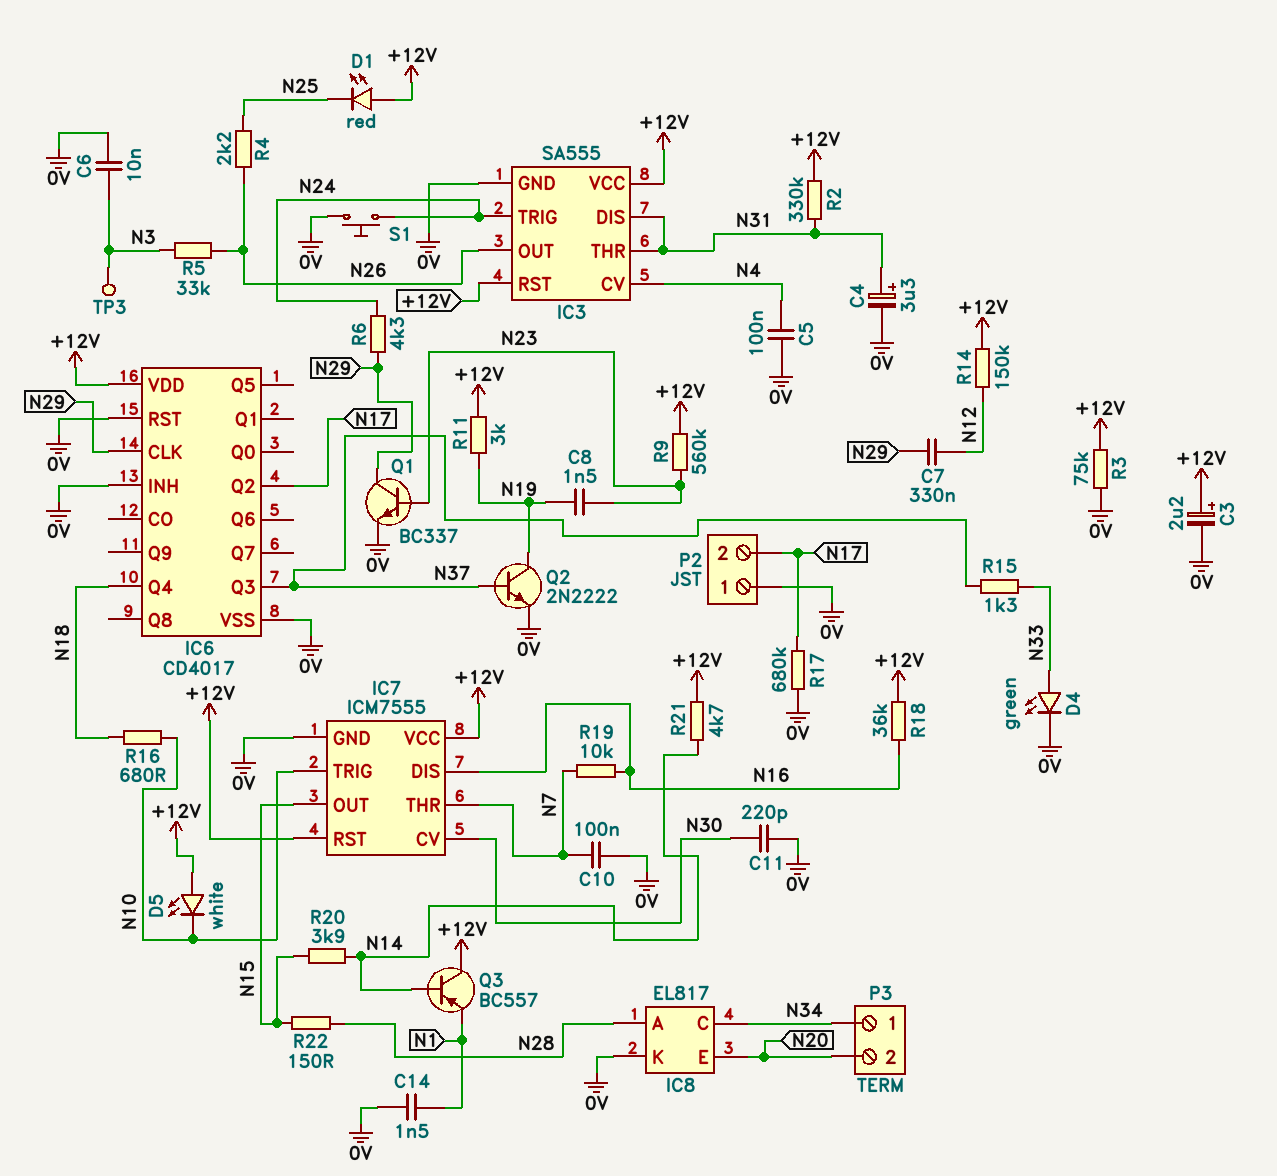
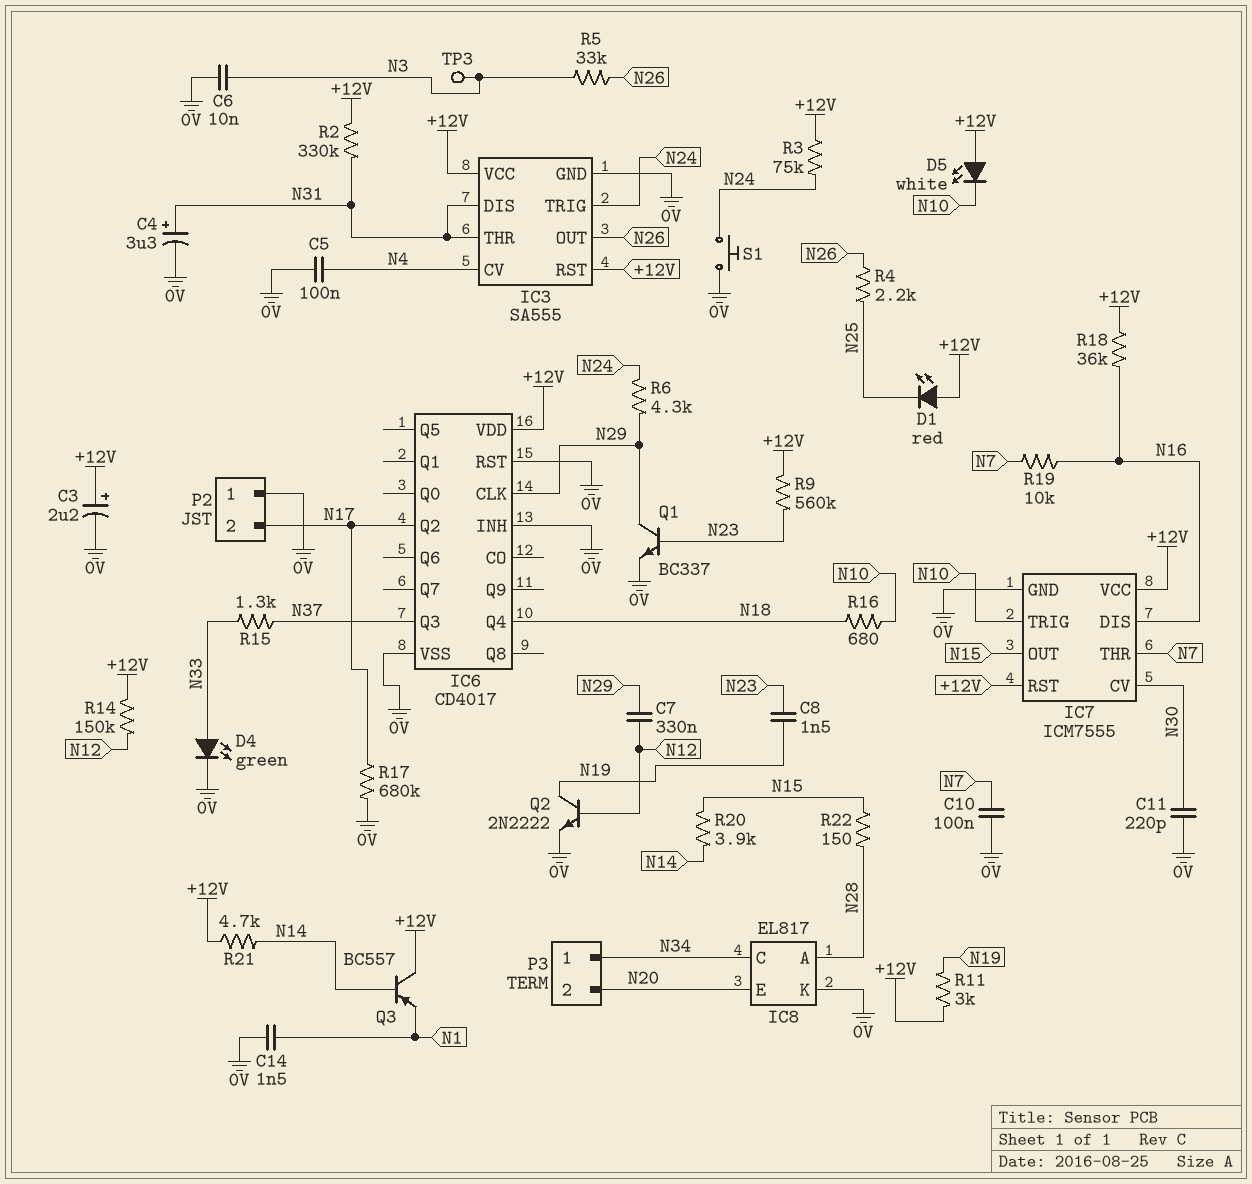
Q2: NPN 2N2222 (B N37, C N19, E 0V) -> NPN 2N2222 (B N12, C N19, E 0V)
R3: 75k (+12V, 0V) -> 75k (+12V, N24)

